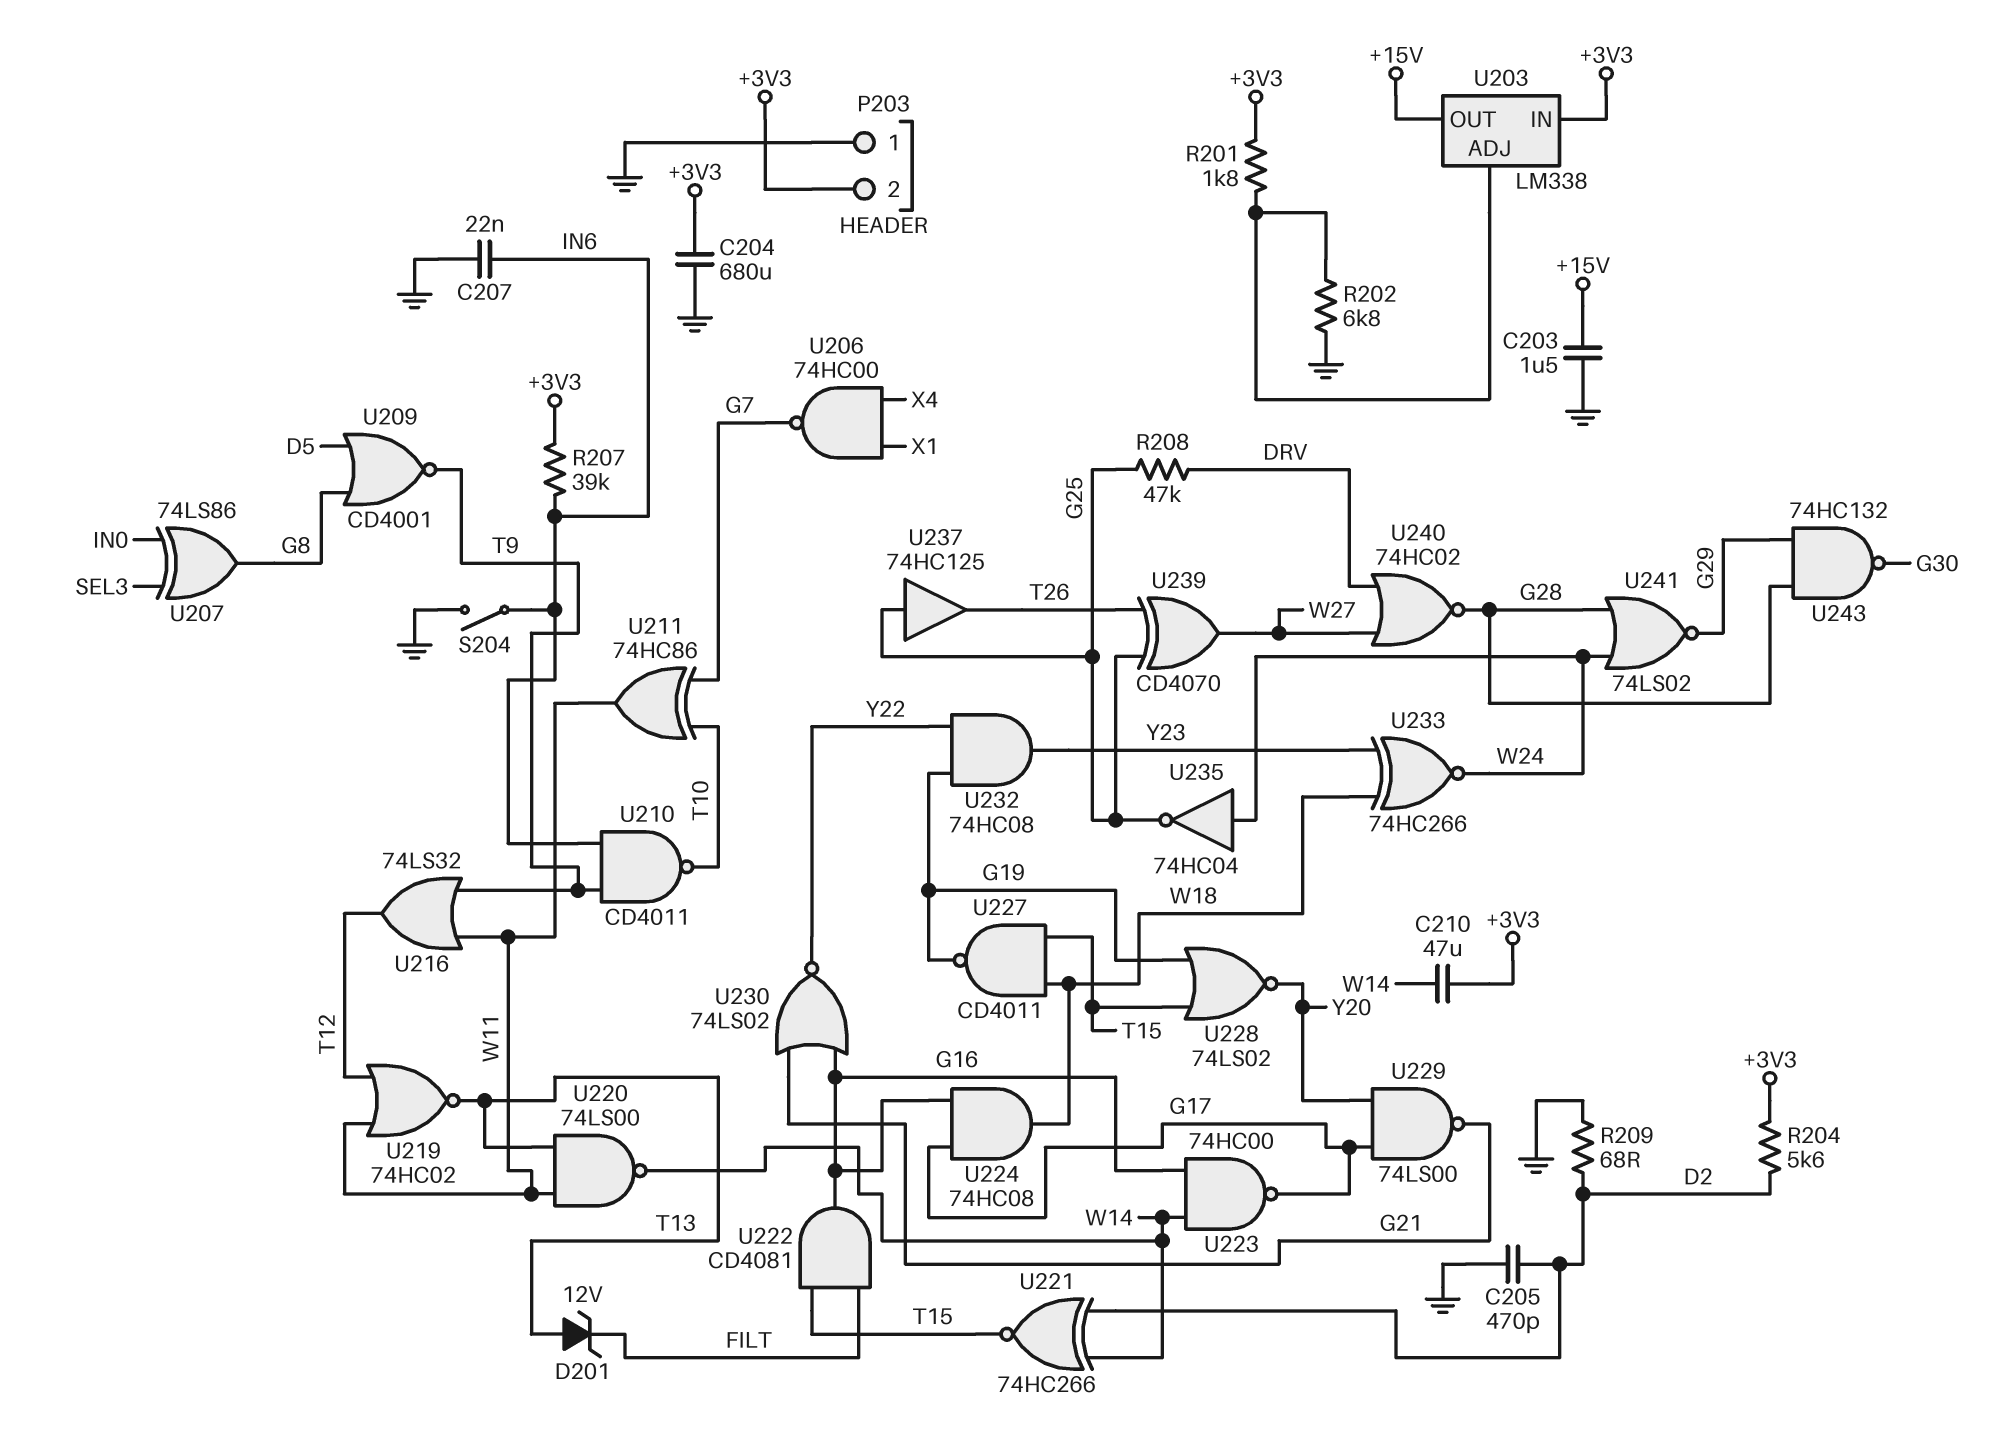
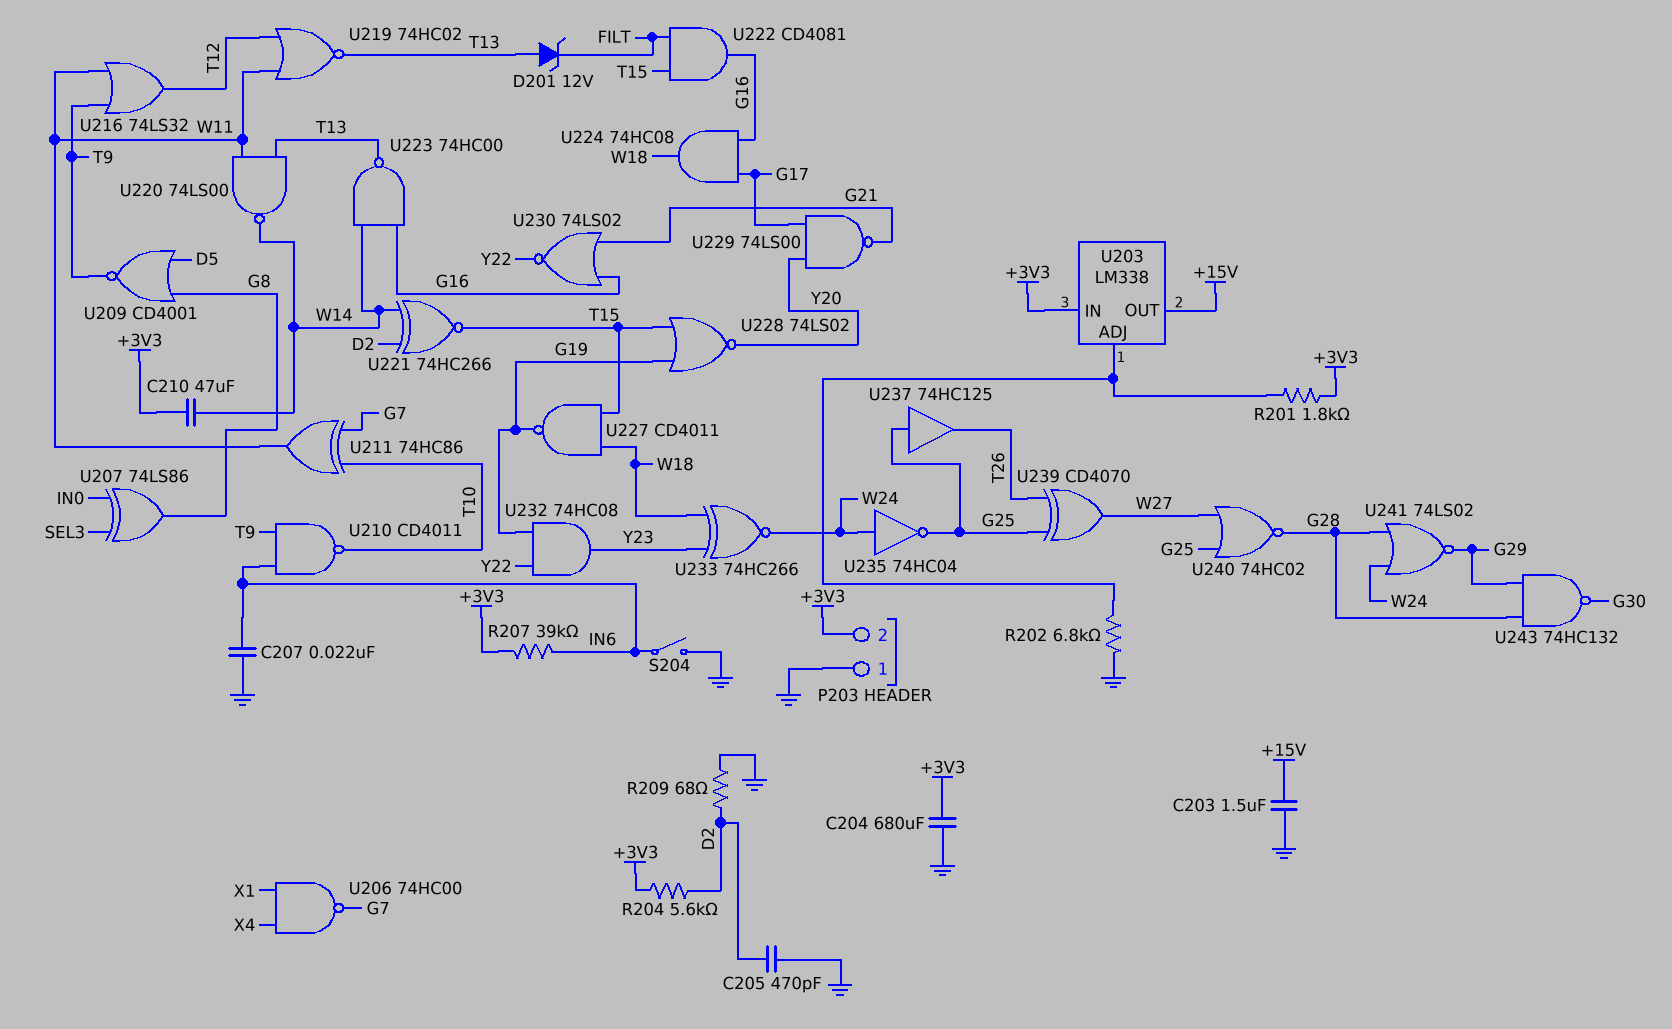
R208: 47k (DRV, G25) -> none
U223: NAND 74HC00 (in G16, in W14, out G17) -> NAND 74HC00 (in G16, in W14, out T13)
U240: NOR 74HC02 (in DRV, in W27, out G28) -> NOR 74HC02 (in G25, in W27, out G28)

